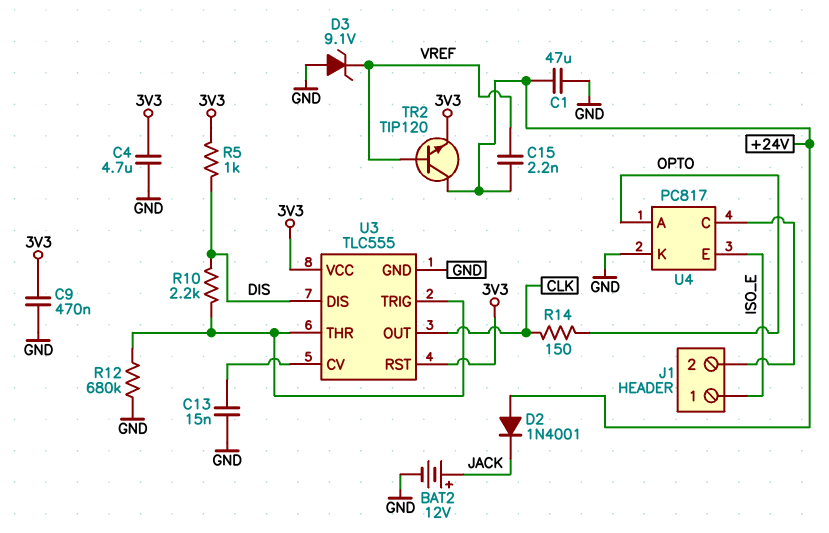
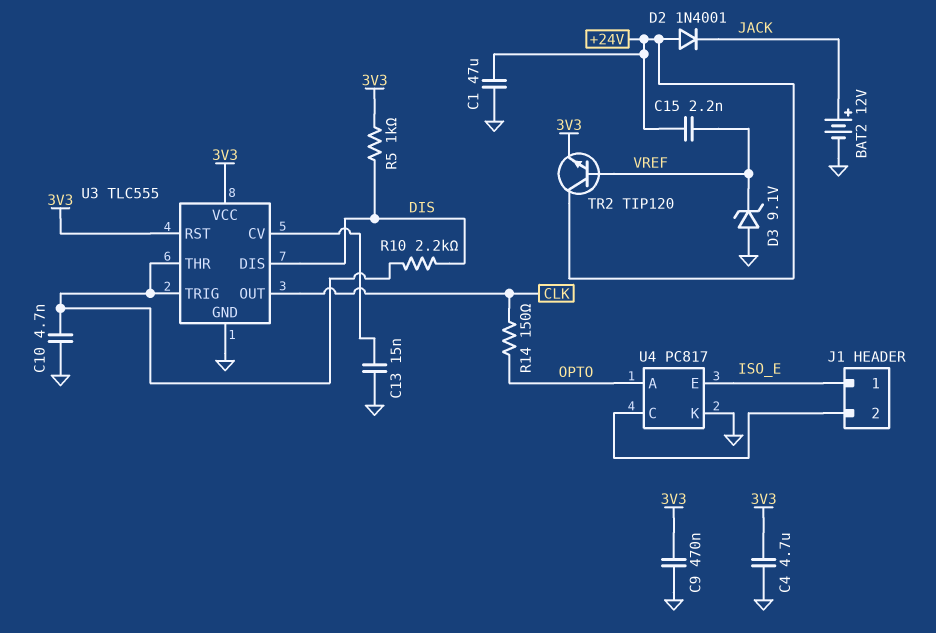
C10: none -> 4.7nF (GND, U3/THR)
R12: 680k (GND, U3/THR) -> none

